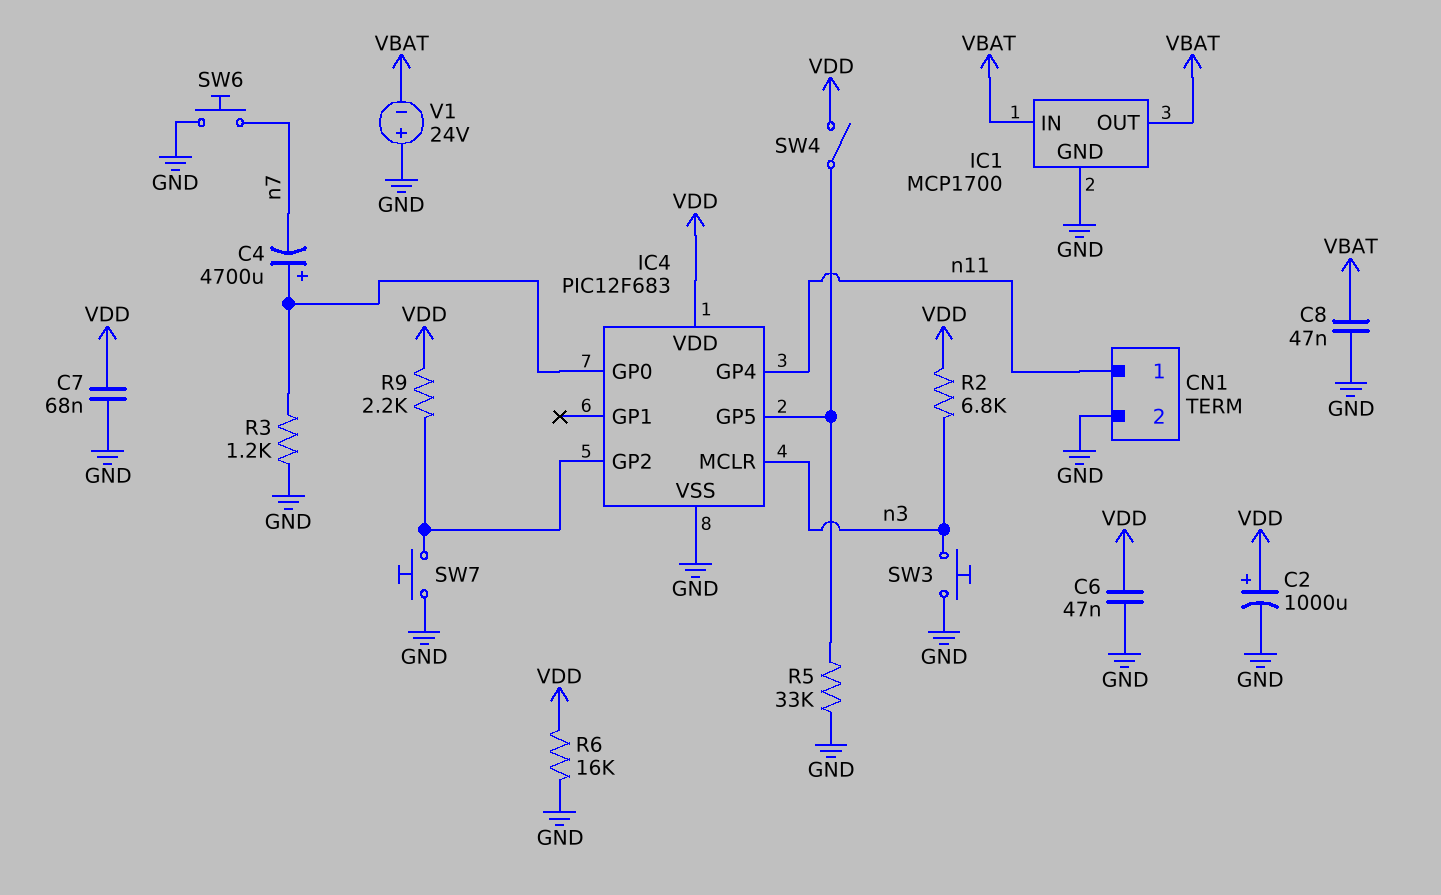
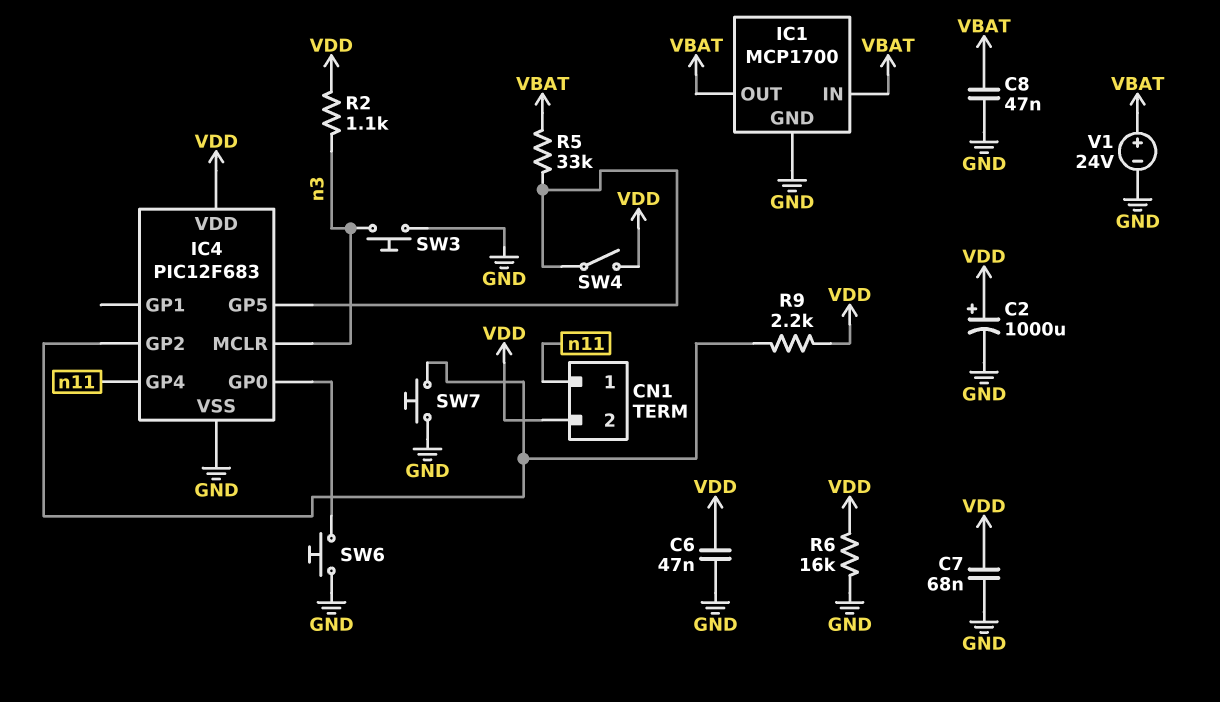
C4: 4700uF (plus IC4/GP0, minus n7) -> none
CN1 pin 2: GND -> VDD
R2: 6.8k (VDD, n3) -> 1.1k (VDD, n3)
R3: 1.2k (GND, IC4/GP0) -> none
R5: 33k (GND, IC4/GP5) -> 33k (IC4/GP5, VBAT)
SW6: button (GND, n7) -> button (GND, IC4/GP0)
V1: 24V (plus GND, minus VBAT) -> 24V (plus VBAT, minus GND)

